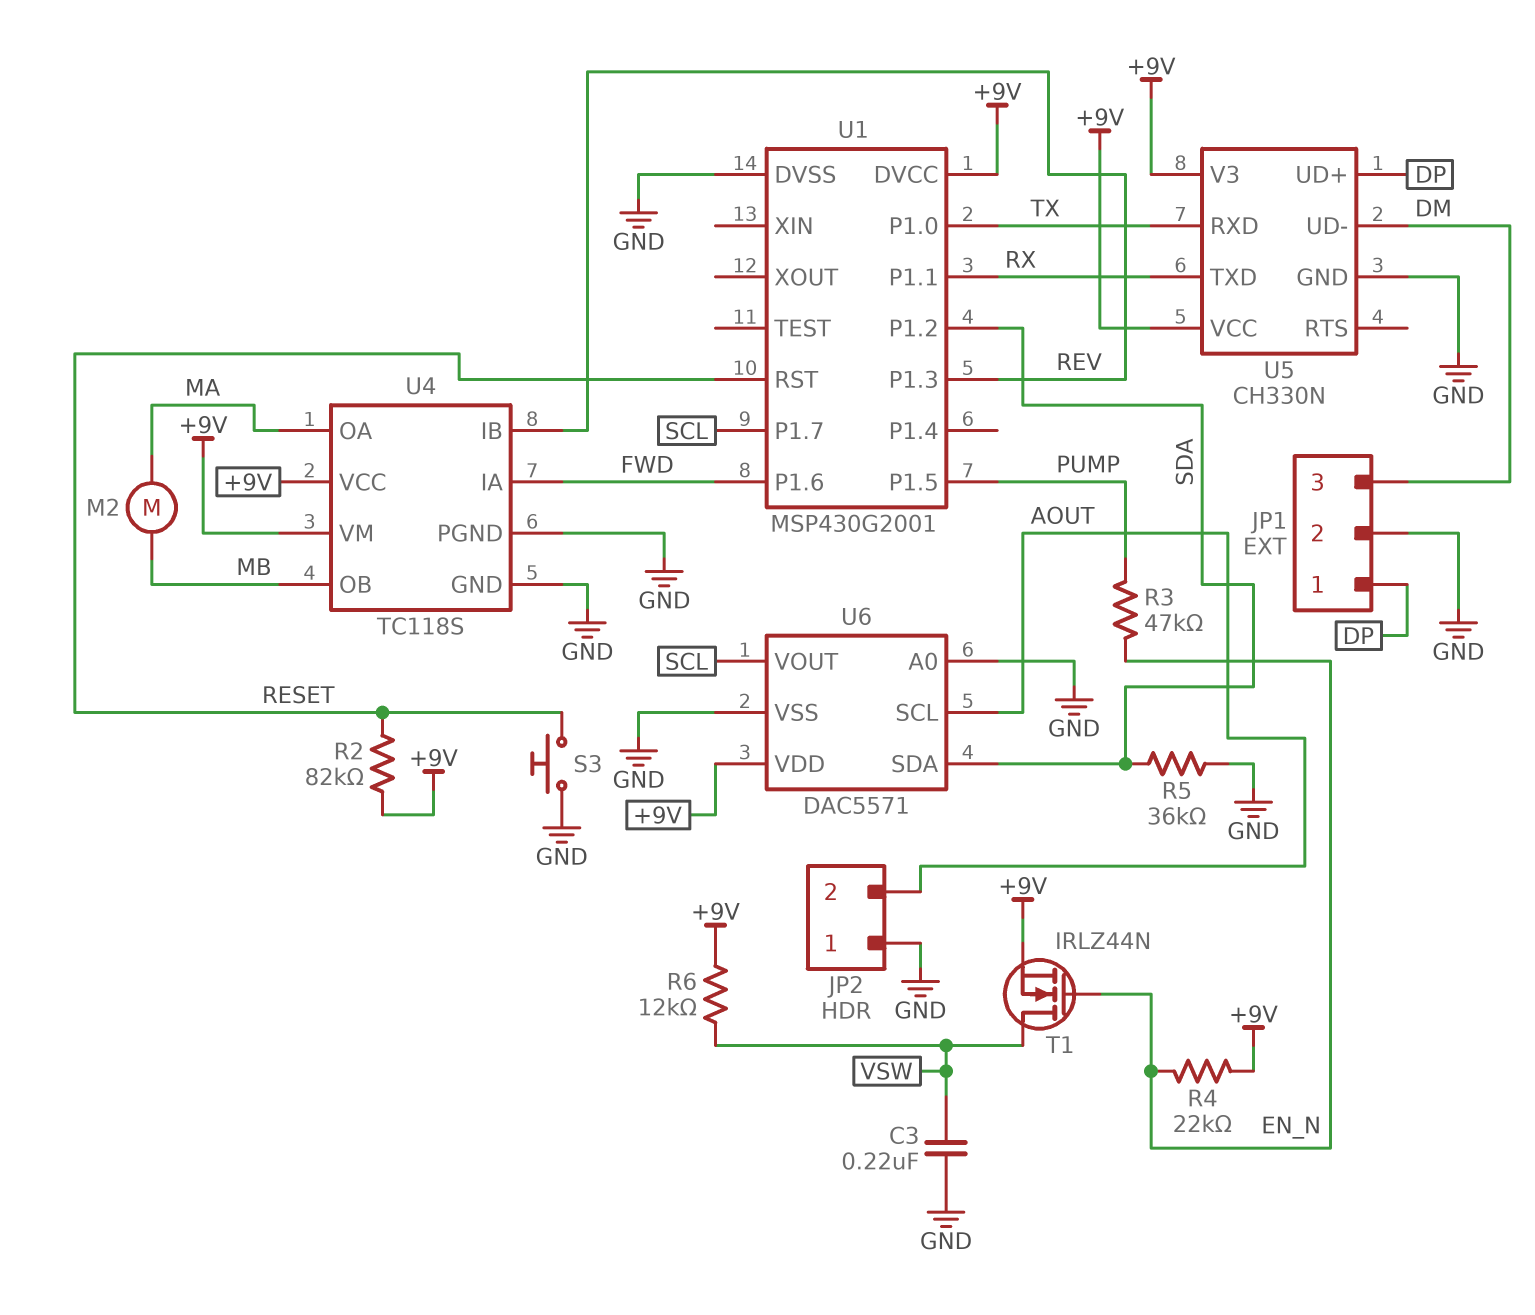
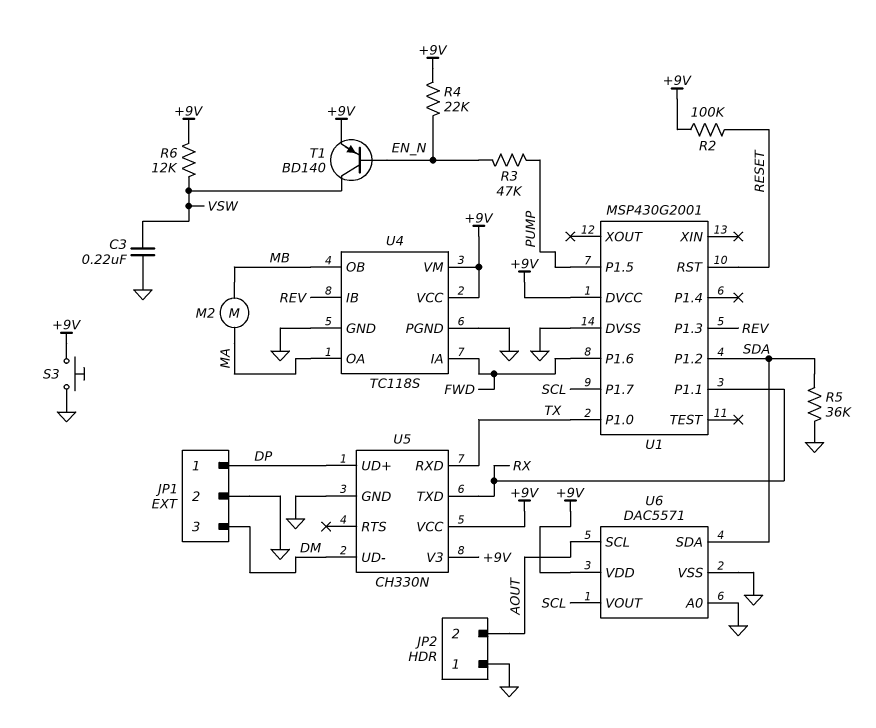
R2: 82k (+9V, RESET) -> 100k (+9V, RESET)
S3: button (GND, RESET) -> button (+9V, GND)
T1: NMOS IRLZ44N (G EN_N, D VSW, S +9V) -> PNP BD140 (B EN_N, C VSW, E +9V)

